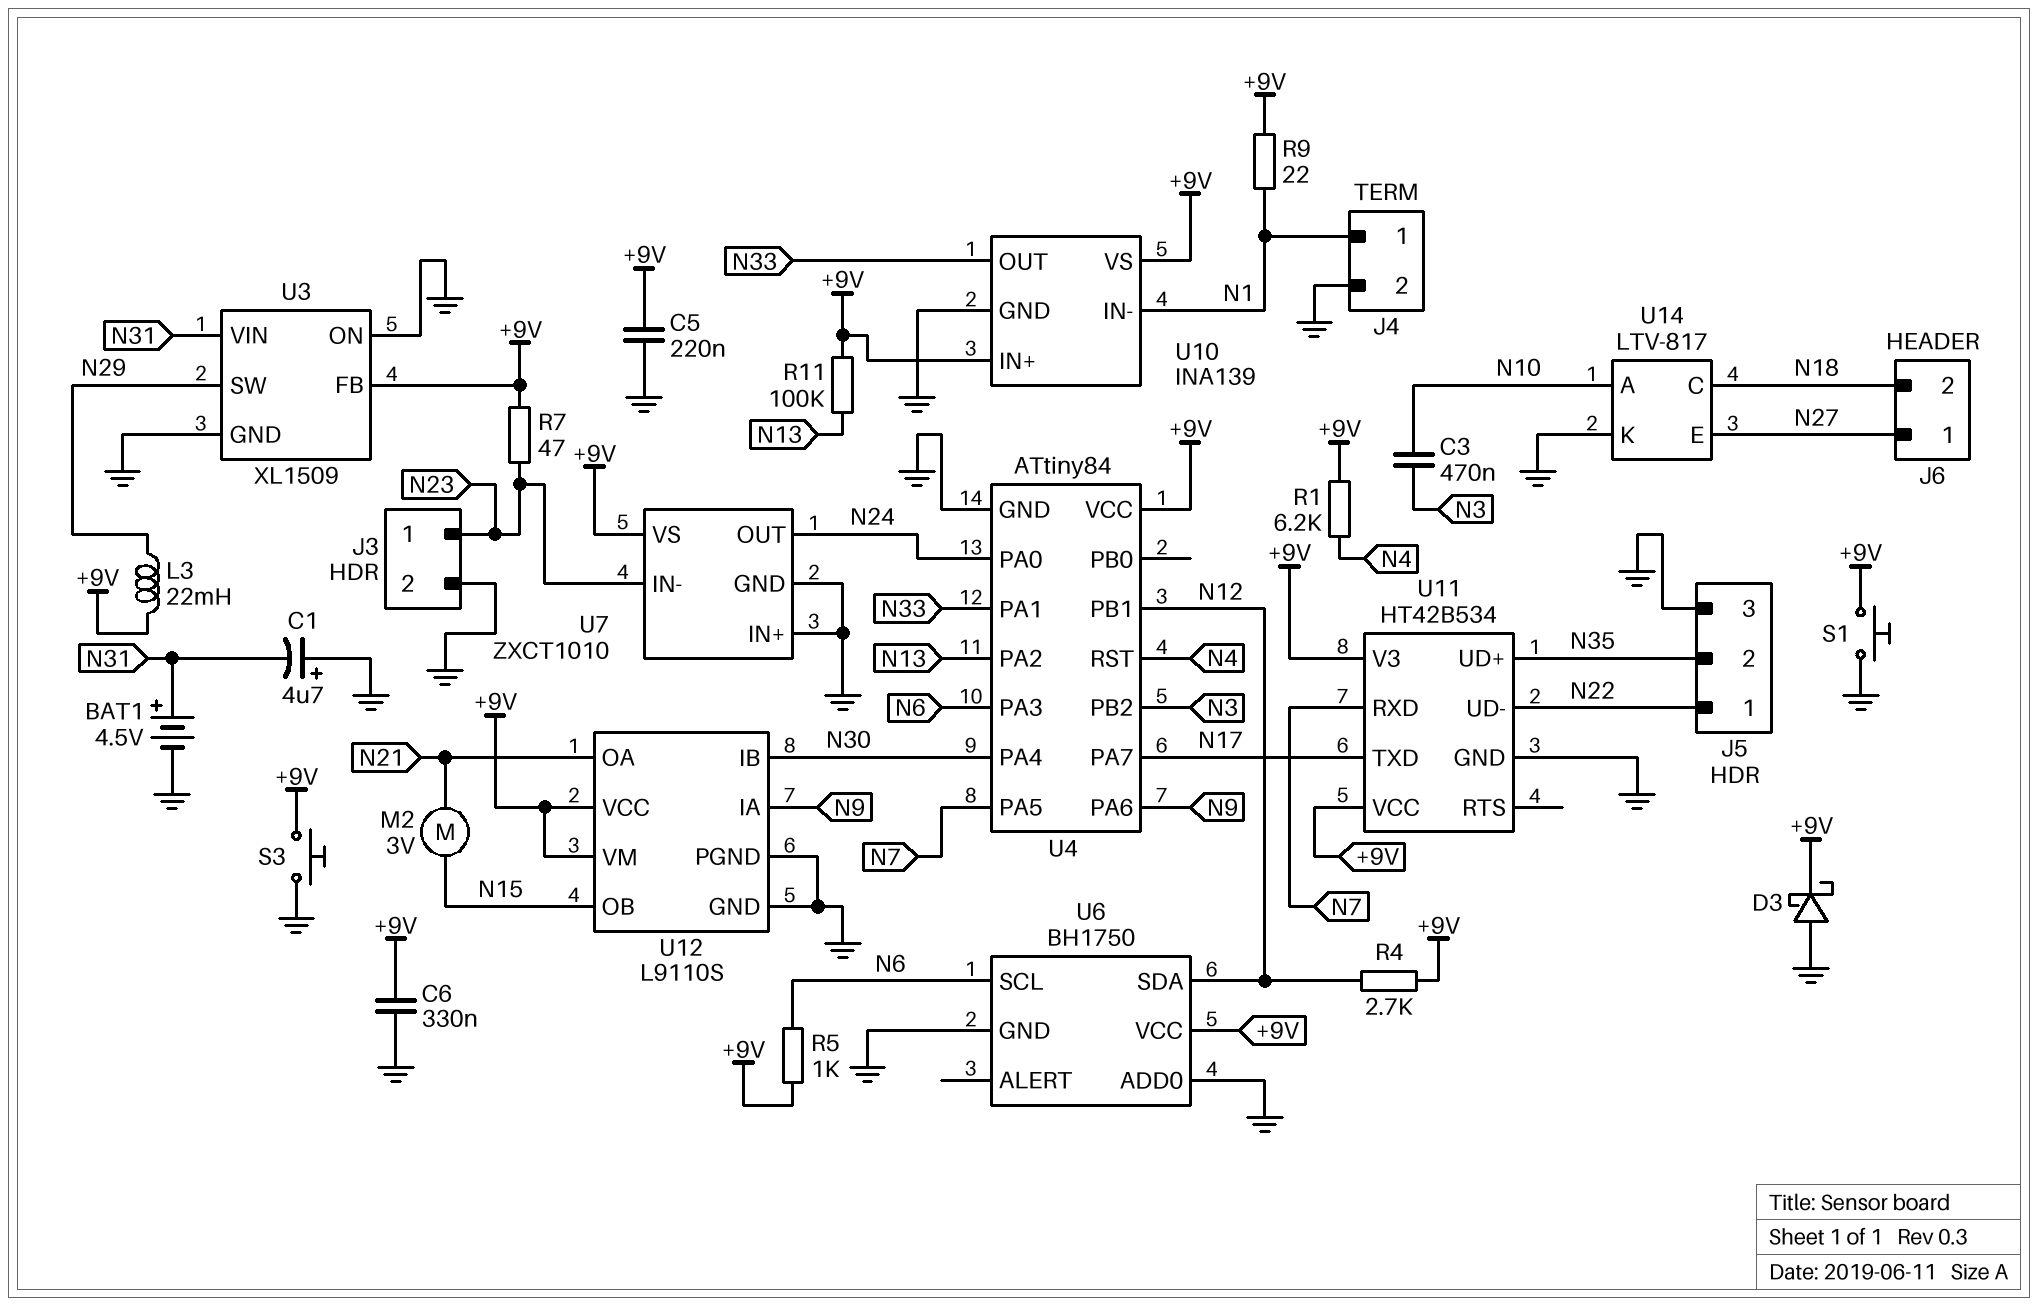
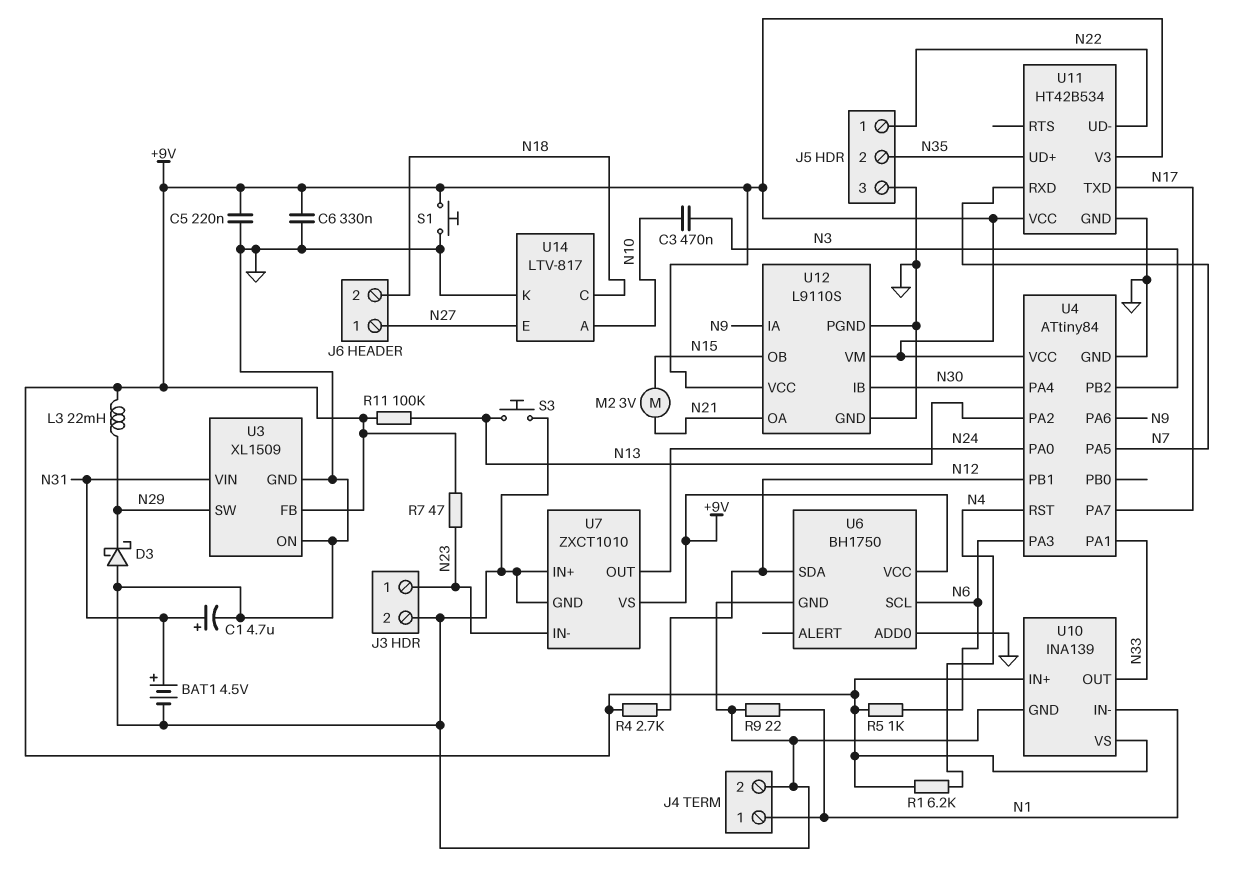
C1: 4.7uF (plus GND, minus N31) -> 4.7uF (plus N31, minus GND)
D3: schottky (A GND, K +9V) -> schottky (A GND, K N29)
R9: 22 (+9V, N1) -> 22 (GND, N1)
S3: button (+9V, GND) -> button (GND, N13)

